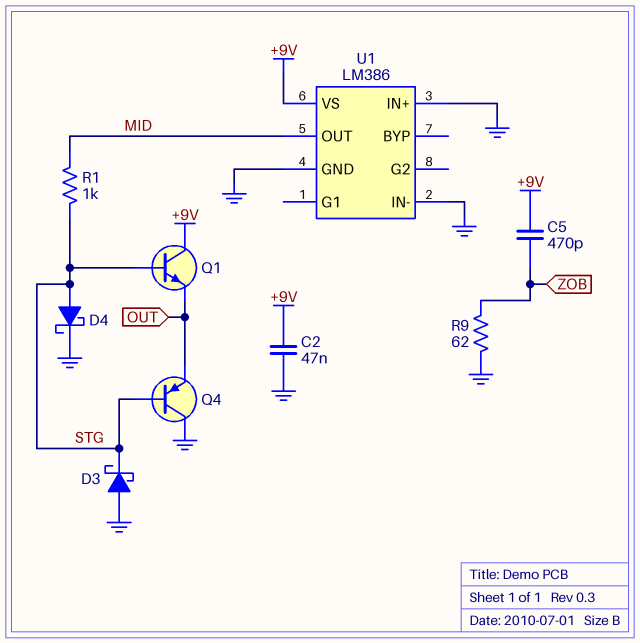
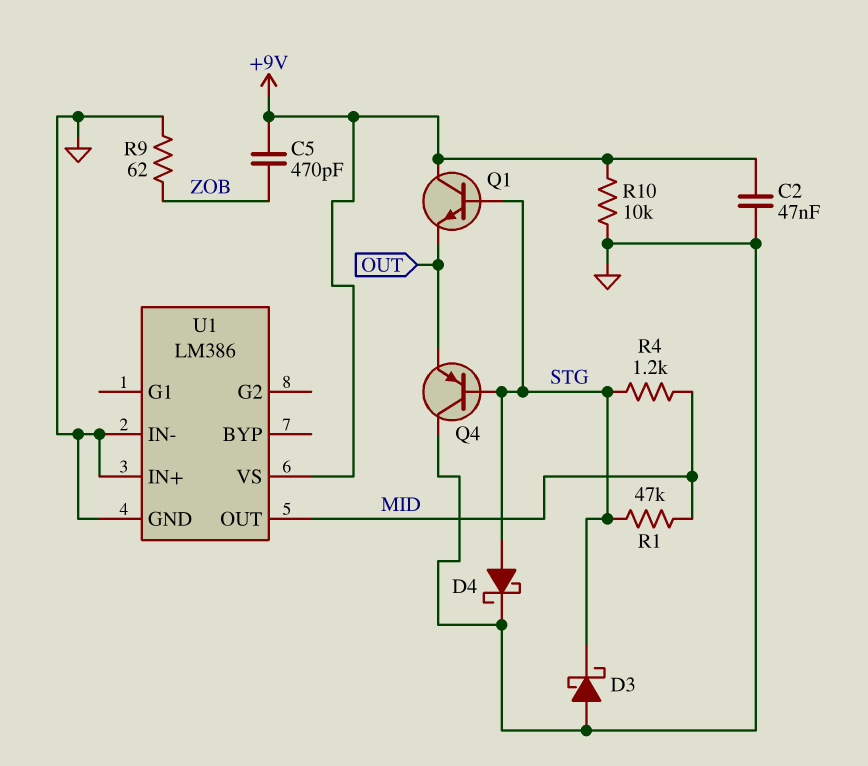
R1: 1k (MID, STG) -> 47k (MID, STG)
R4: none -> 1.2k (MID, STG)
R10: none -> 10k (+9V, GND)

